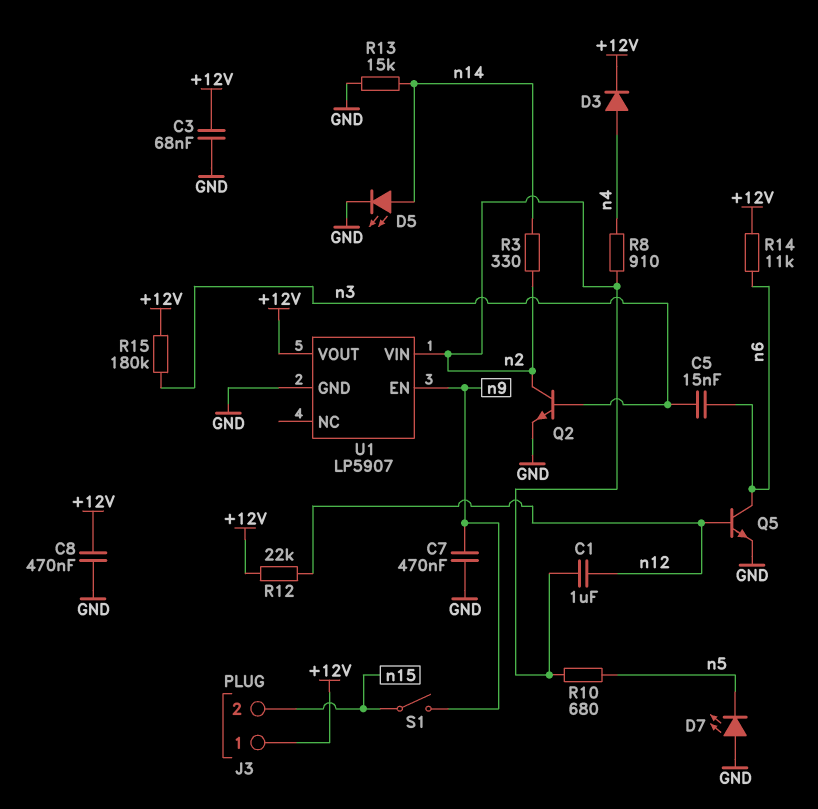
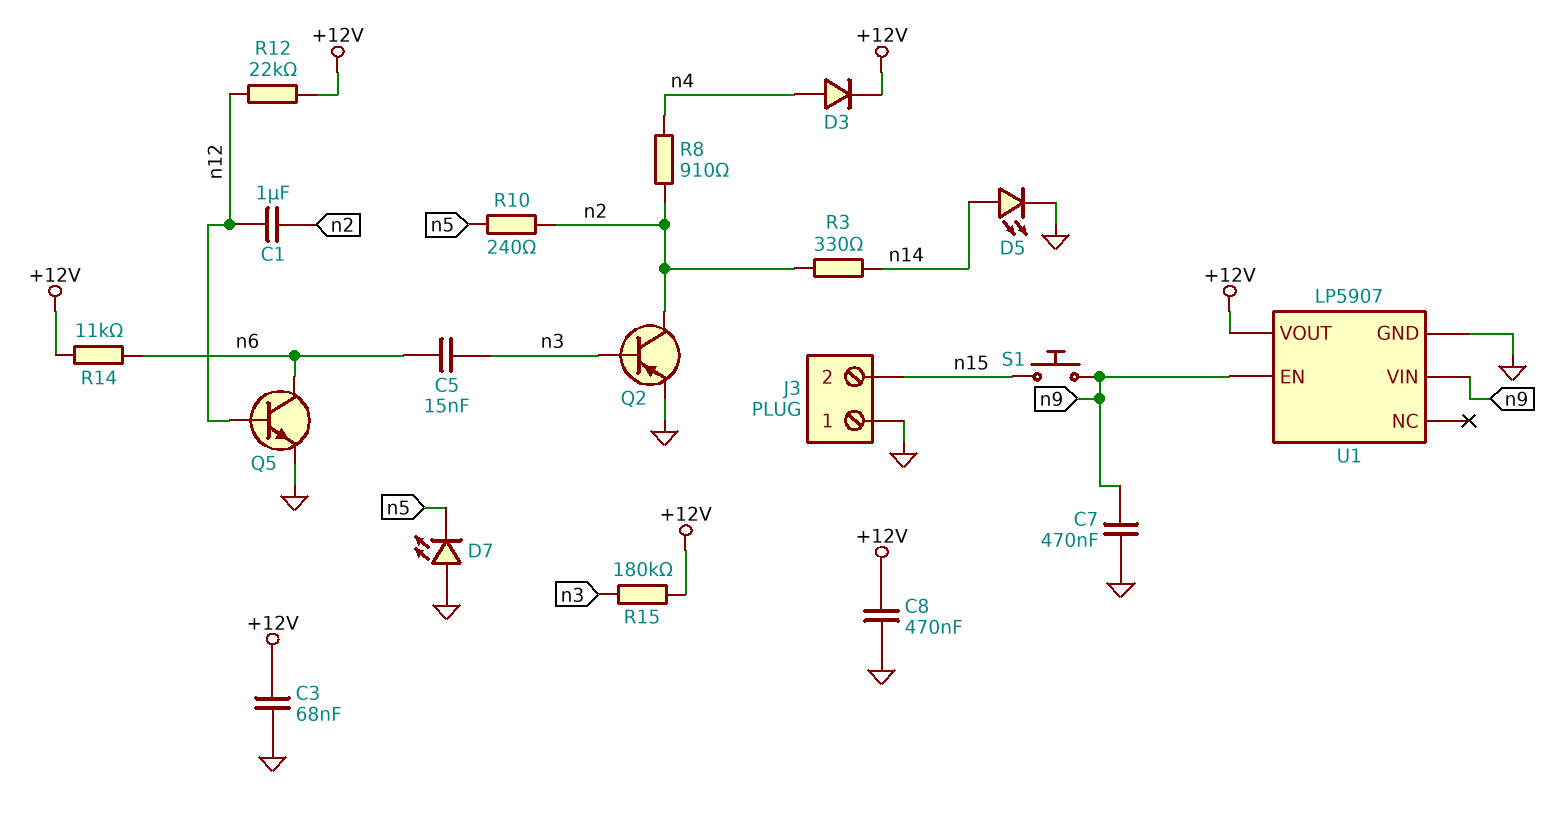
J3 pin 1: +12V -> GND
Q2: NPN (B n3, C n2, E GND) -> PNP (B n3, C n2, E GND)
R10: 680 (n2, n5) -> 240 (n2, n5)
R13: 15k (GND, n14) -> none
S1: switch (n9, n15) -> button (n9, n15)
U1 pin VIN: n2 -> n9

